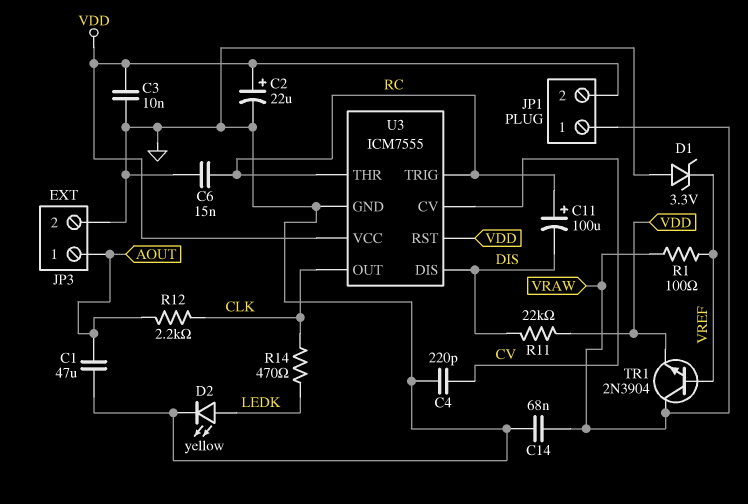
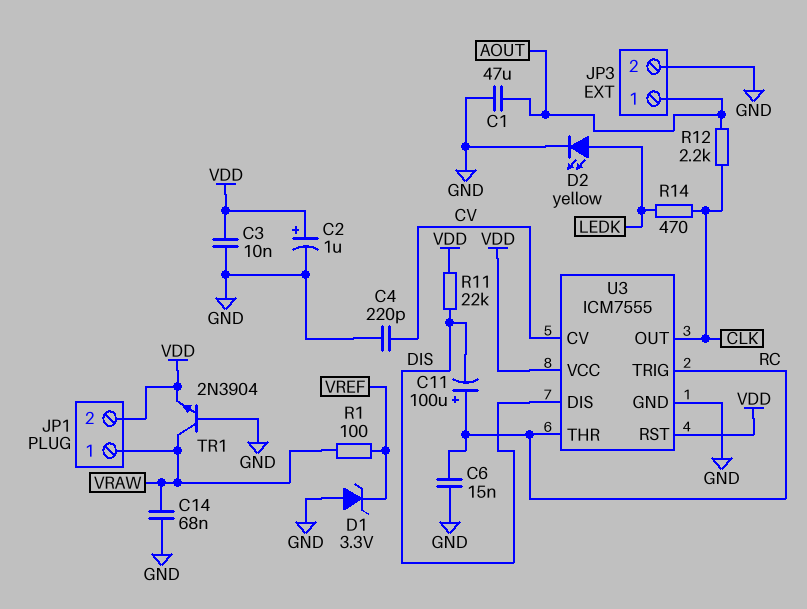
C2: 22uF (plus VDD, minus GND) -> 1uF (plus VDD, minus GND)
TR1: NPN 2N3904 (B VREF, C VRAW, E VDD) -> NPN 2N3904 (B GND, C VRAW, E VDD)

